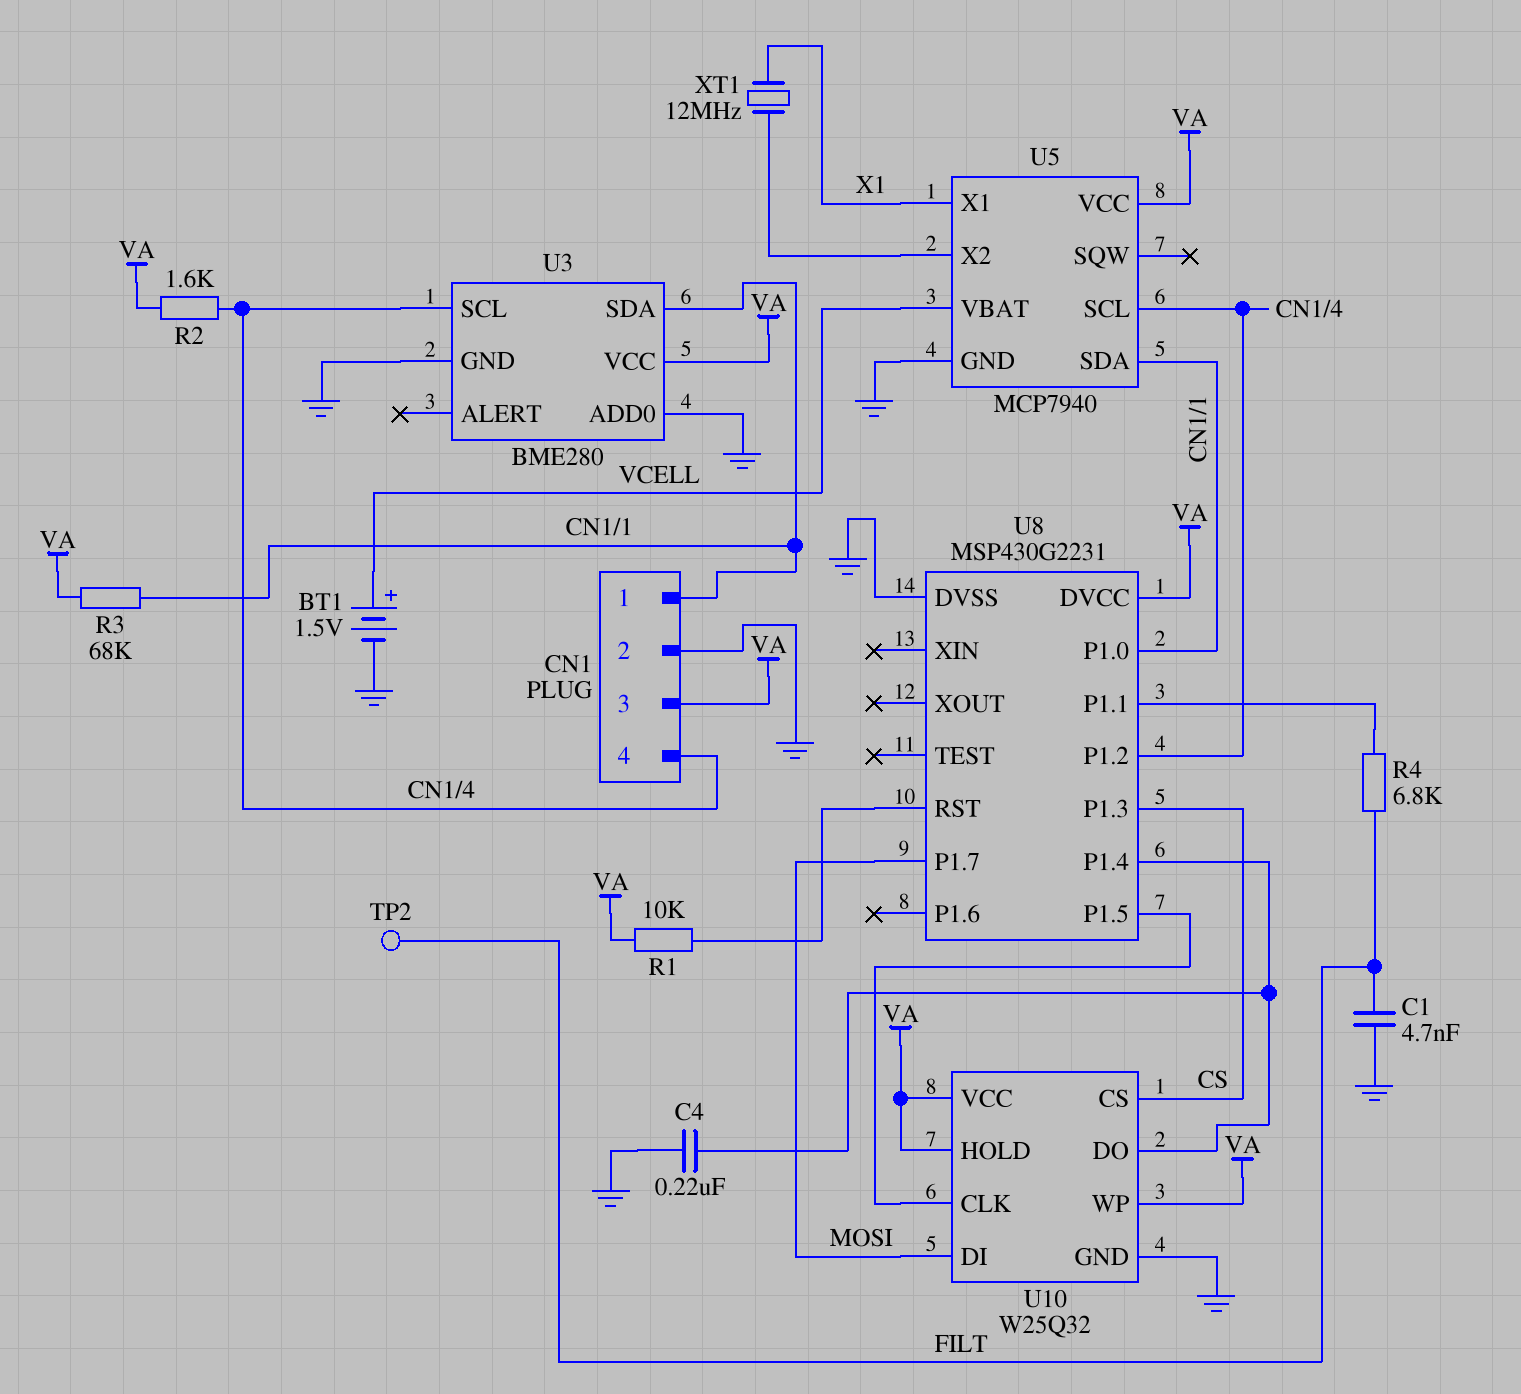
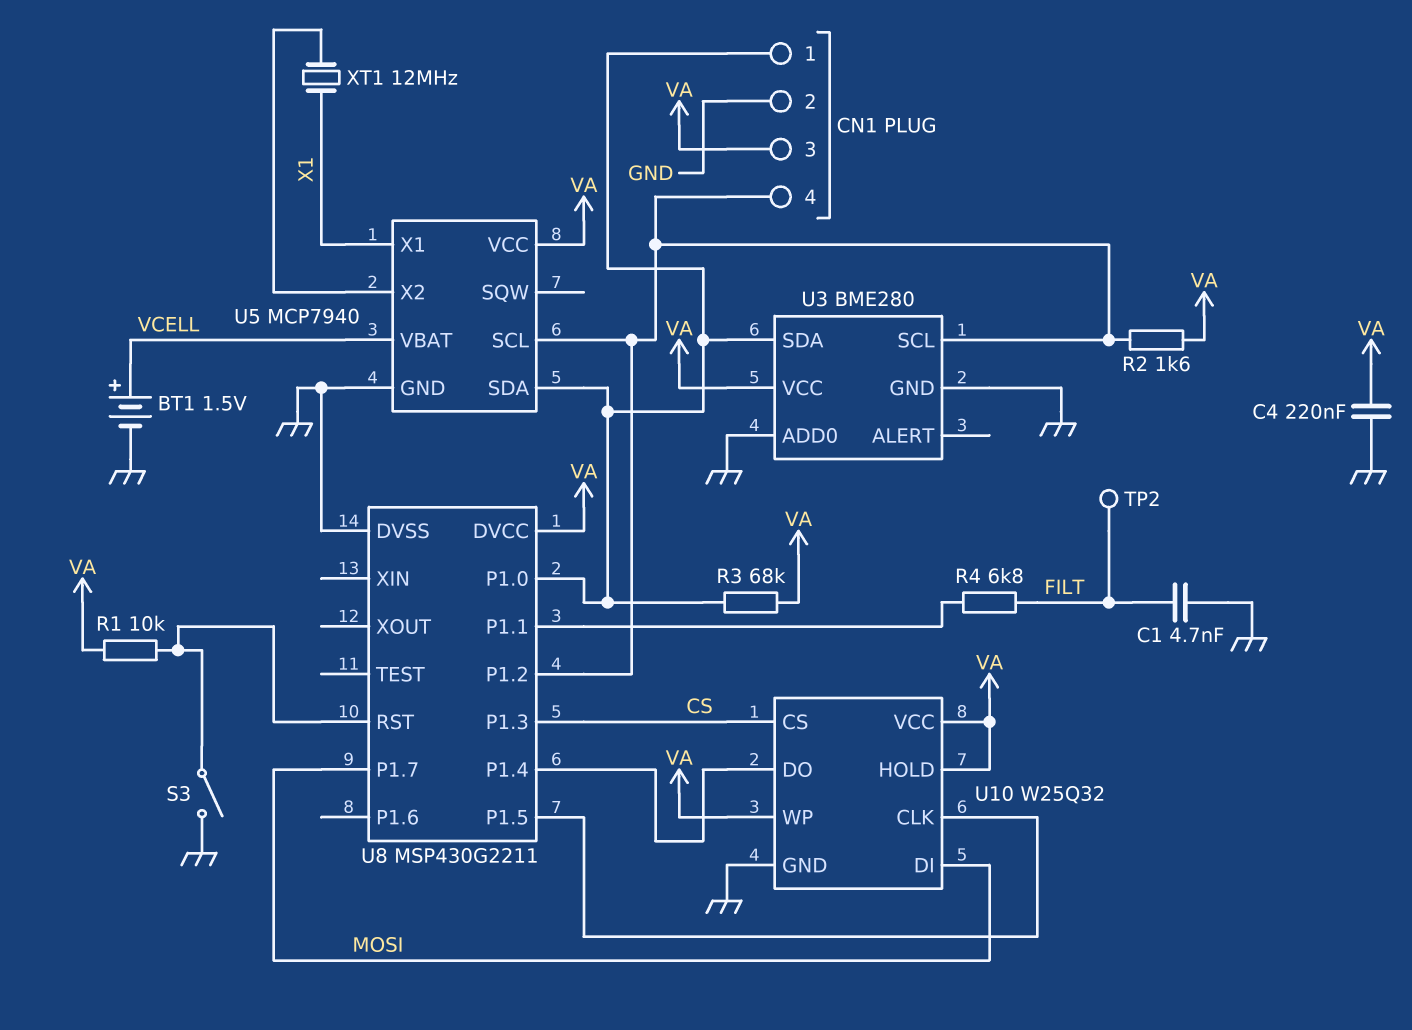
C4: 220nF (GND, U8/P1.4) -> 220nF (GND, VA)
S3: none -> switch (GND, U8/RST)
U8: MSP430G2231 -> MSP430G2211

